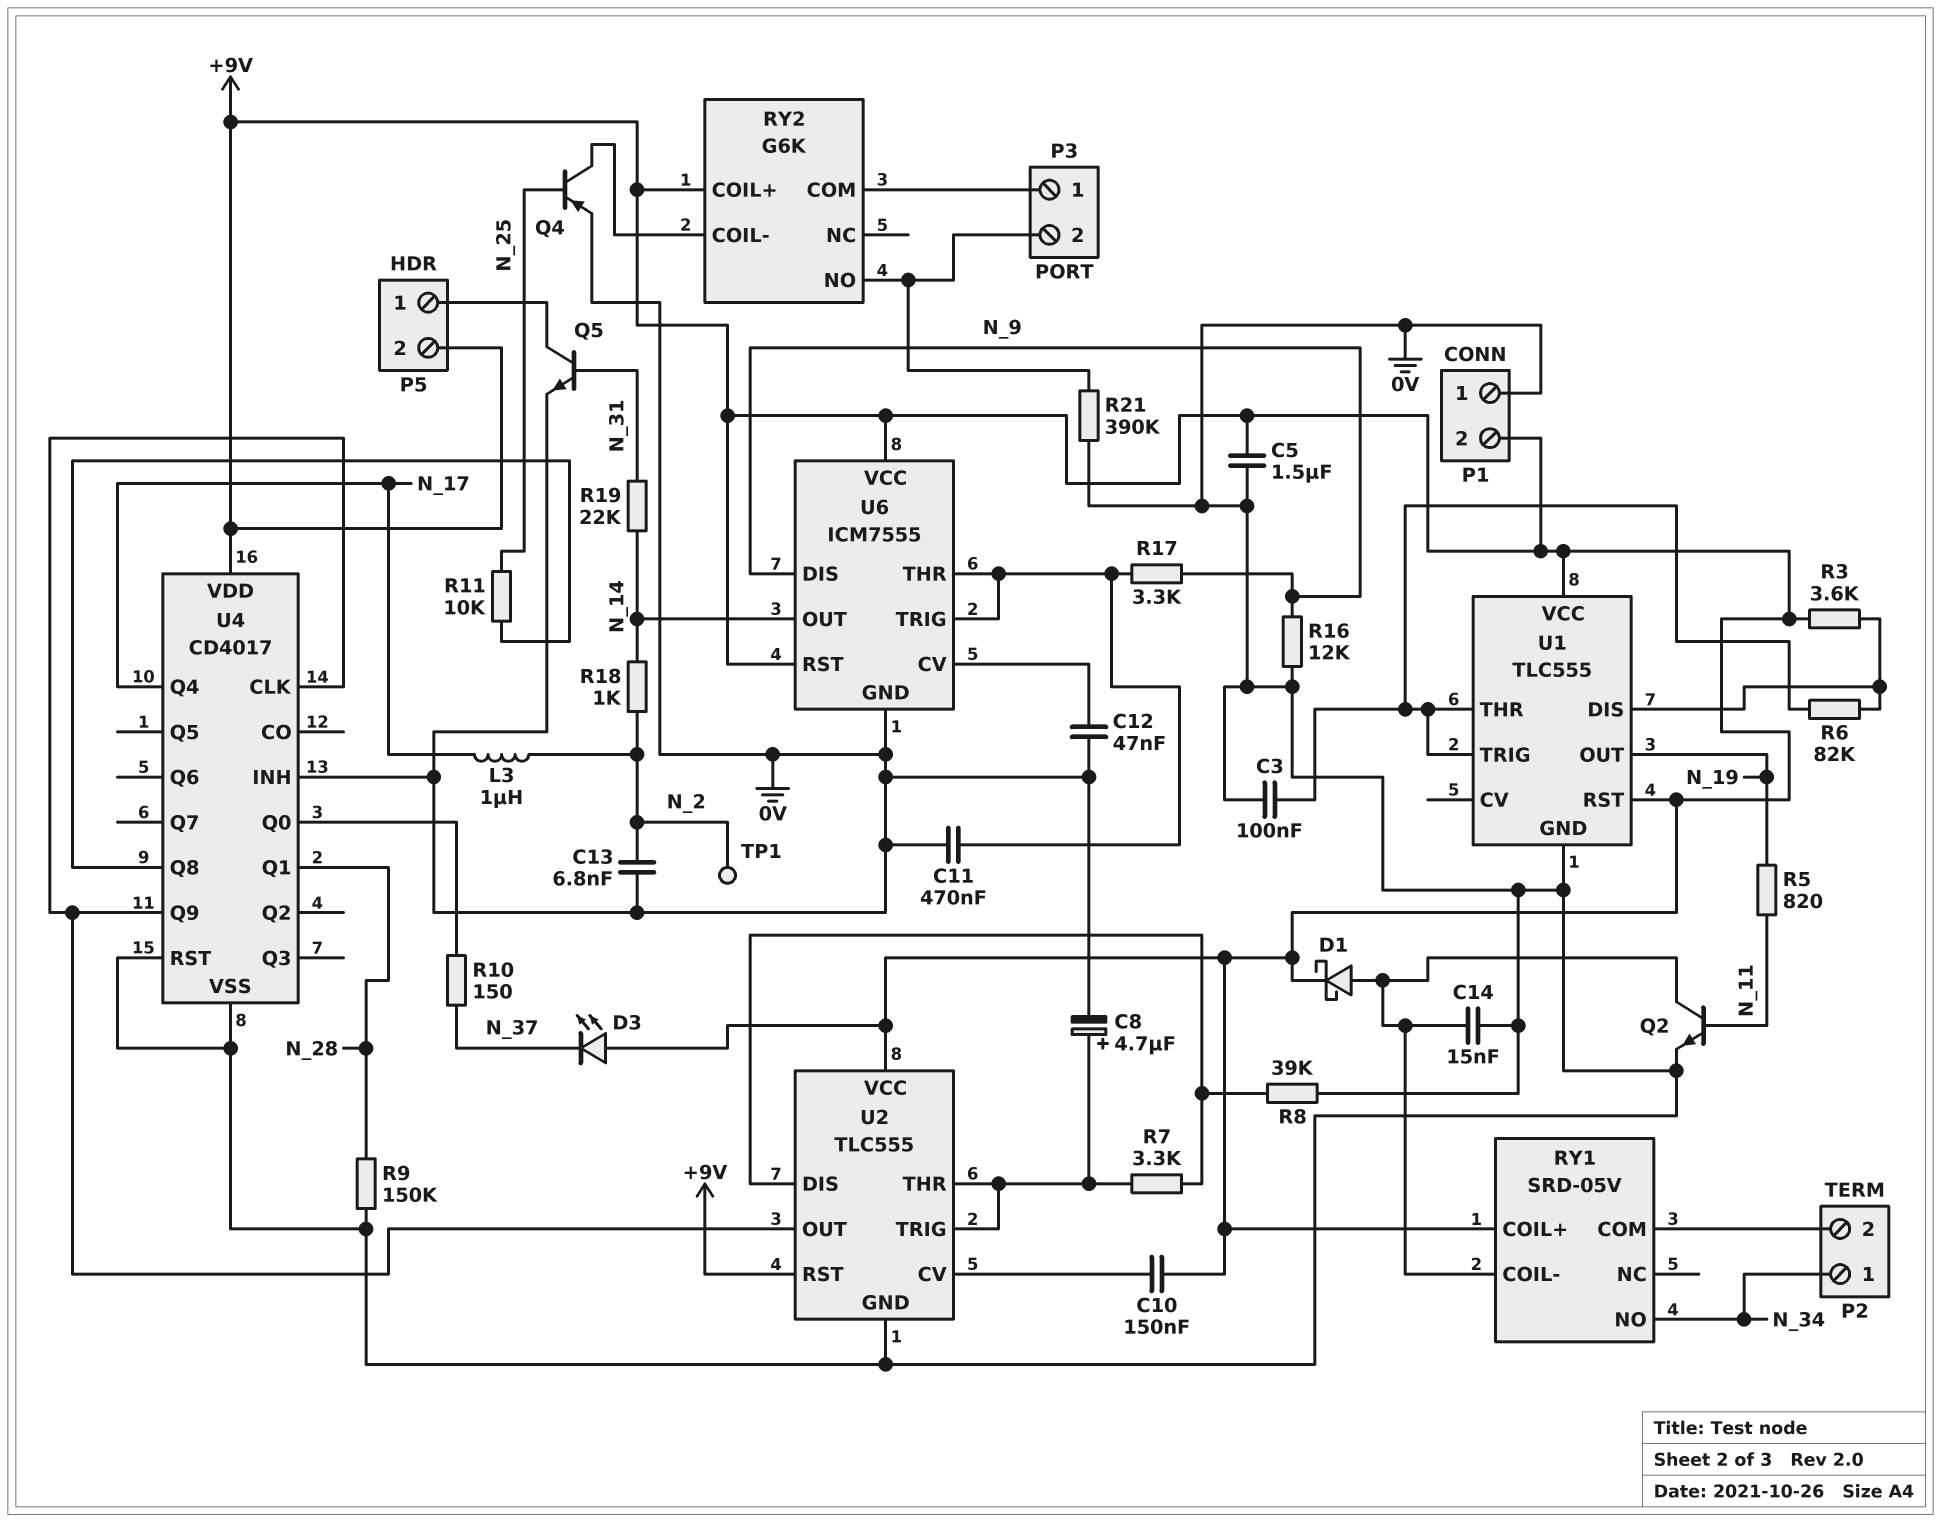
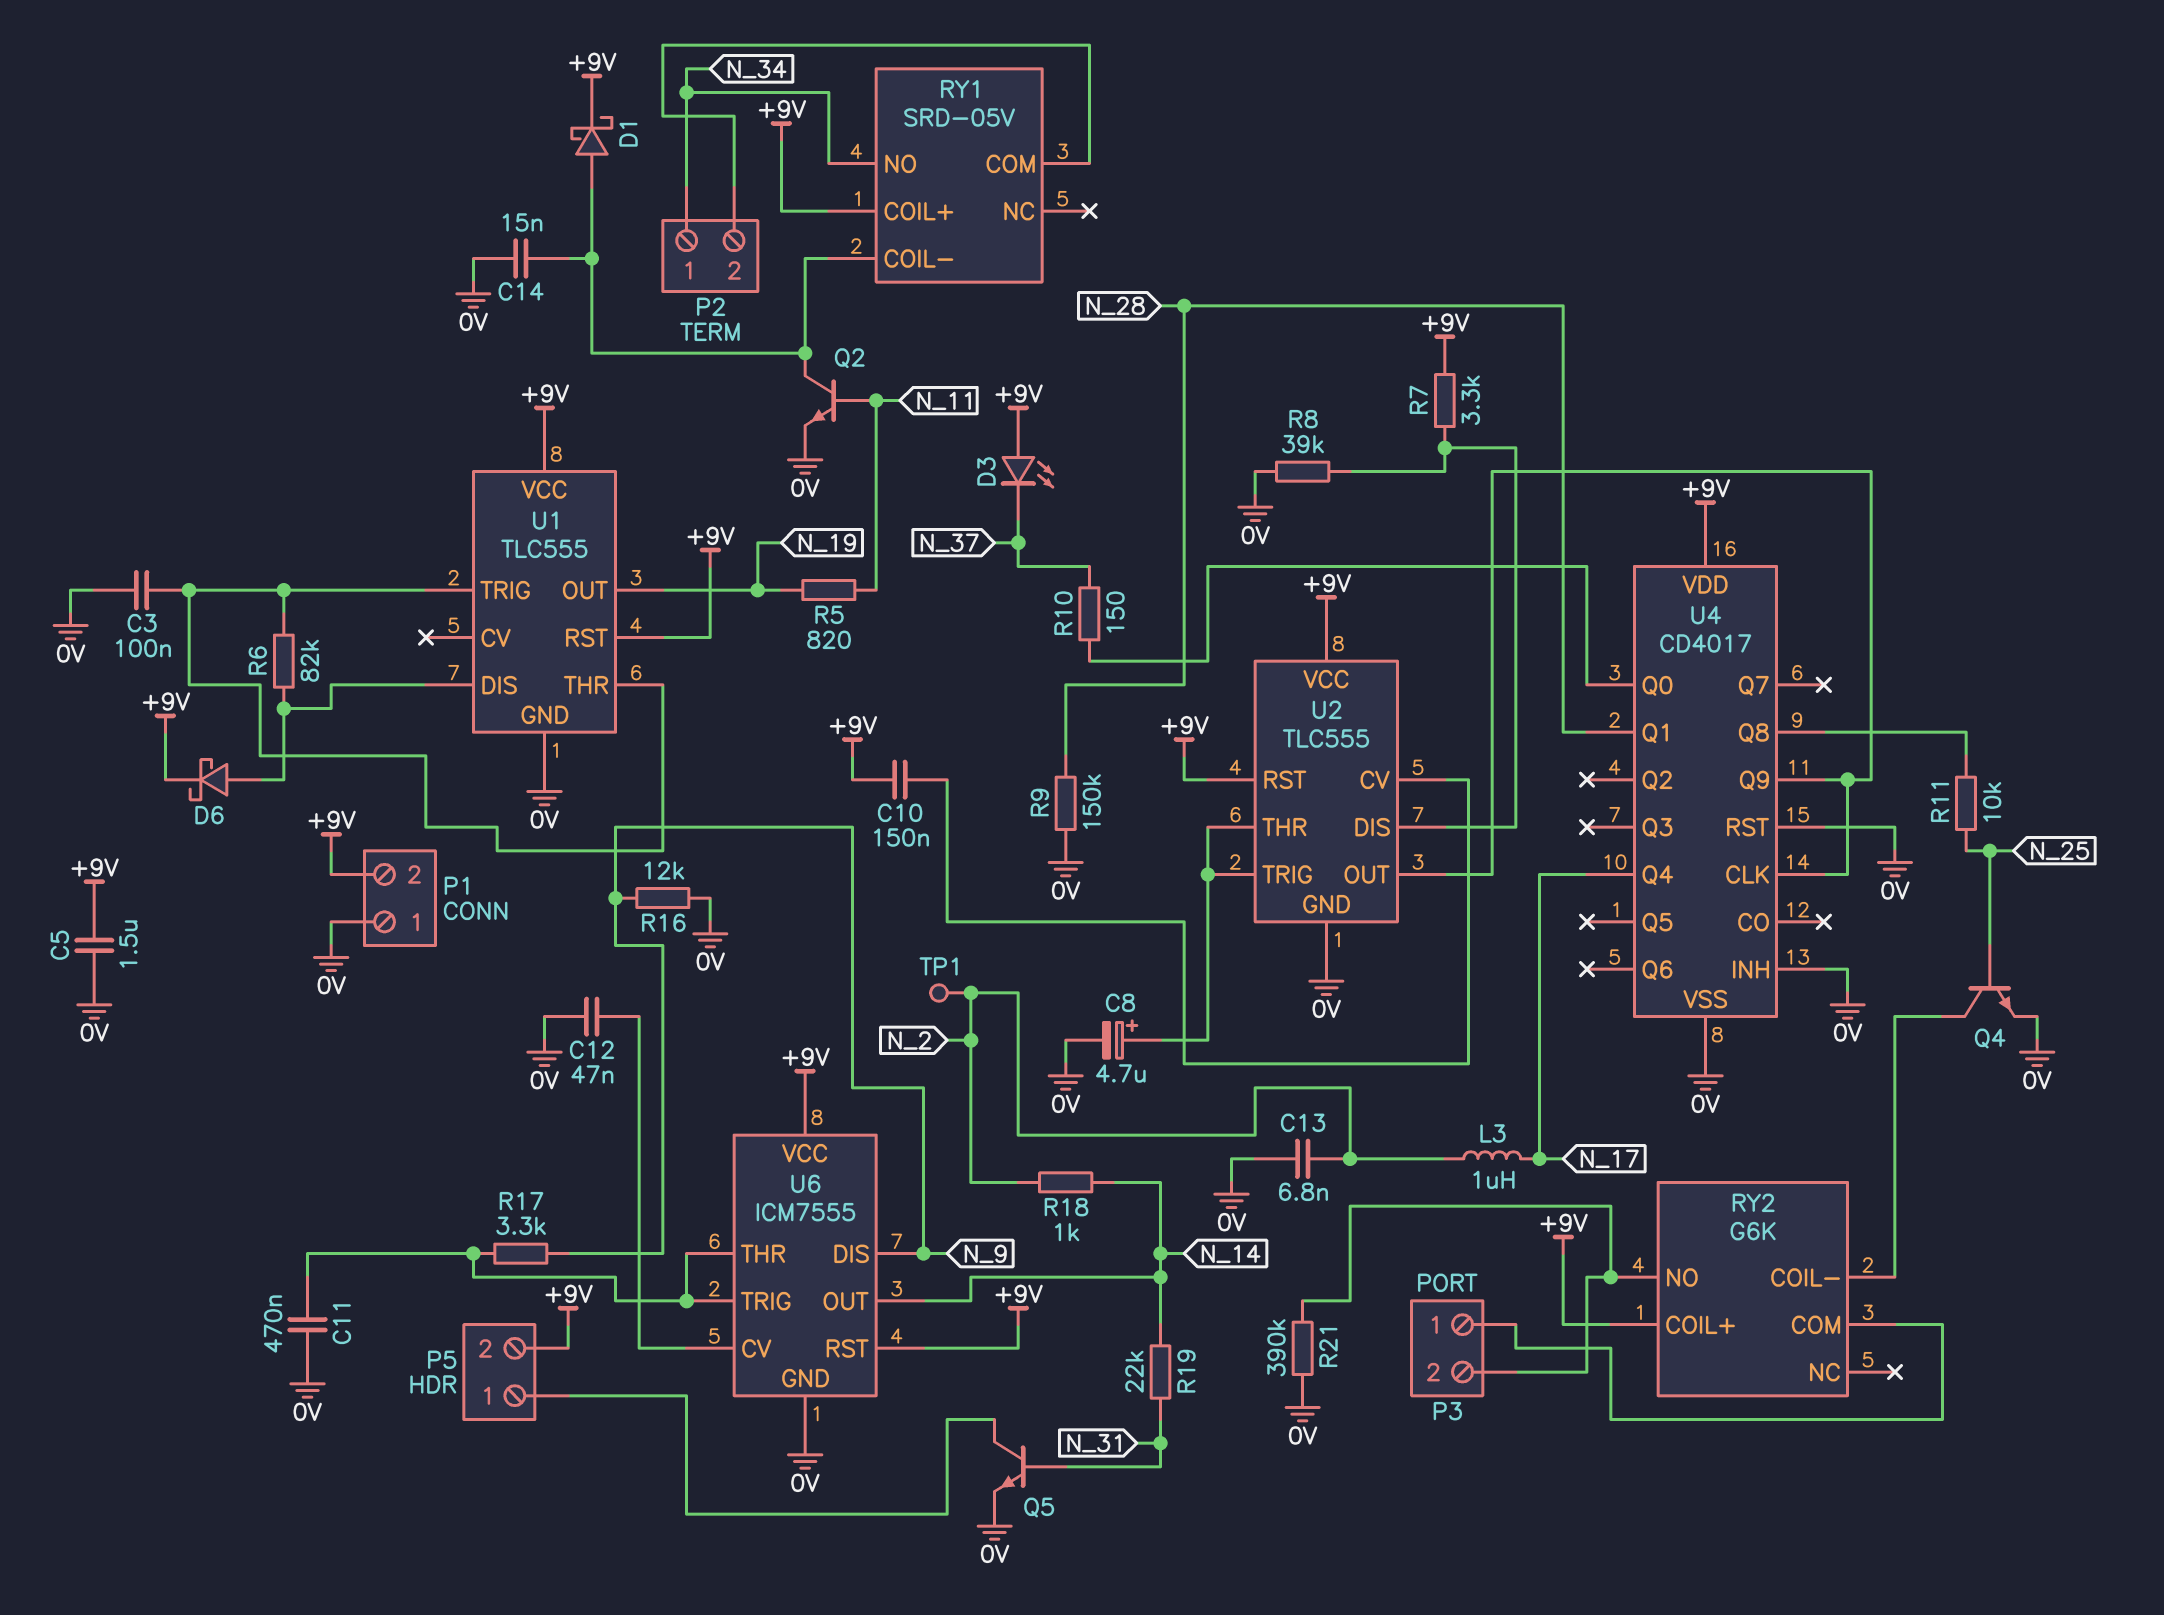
D6: none -> schottky (A U1/DIS, K +9V)
Q4: PNP (B N_25, C RY2/COIL-, E 0V) -> NPN (B N_25, C RY2/COIL-, E 0V)
R3: 3.6k (+9V, U1/DIS) -> none
R7: 3.3k (U2/DIS, U2/THR) -> 3.3k (+9V, U2/DIS)

